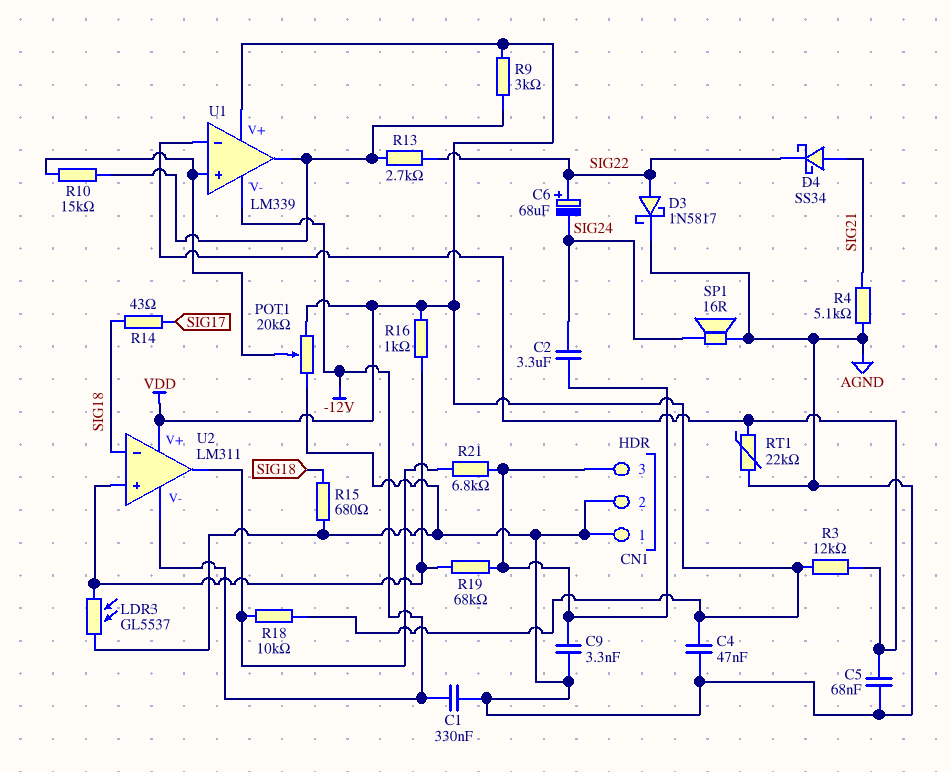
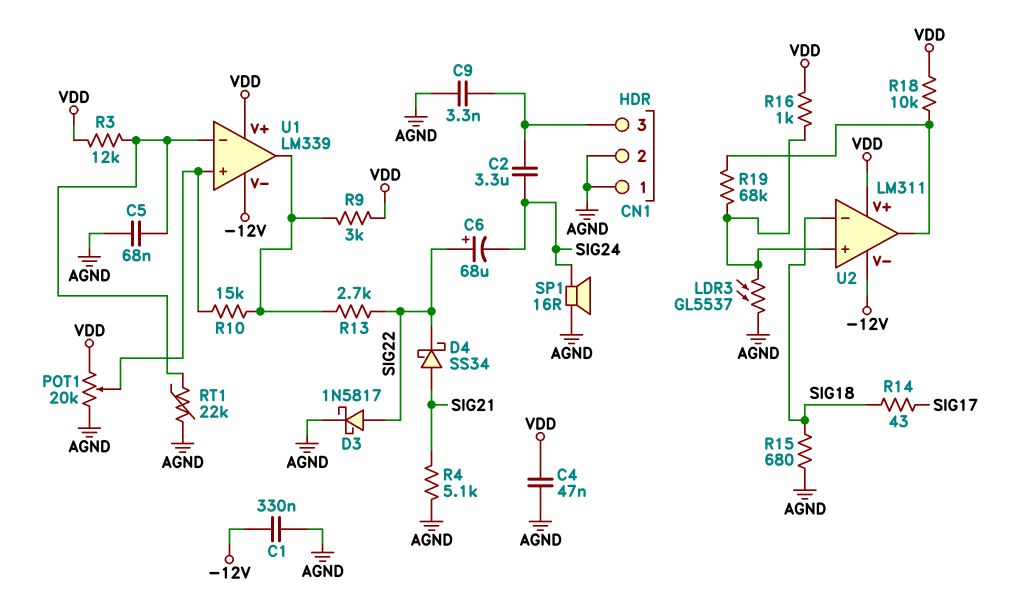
R19: 68k (CN1/3, U2/in+) -> 68k (U2/in+, U2/out)
R21: 6.8k (CN1/3, U2/out) -> none

